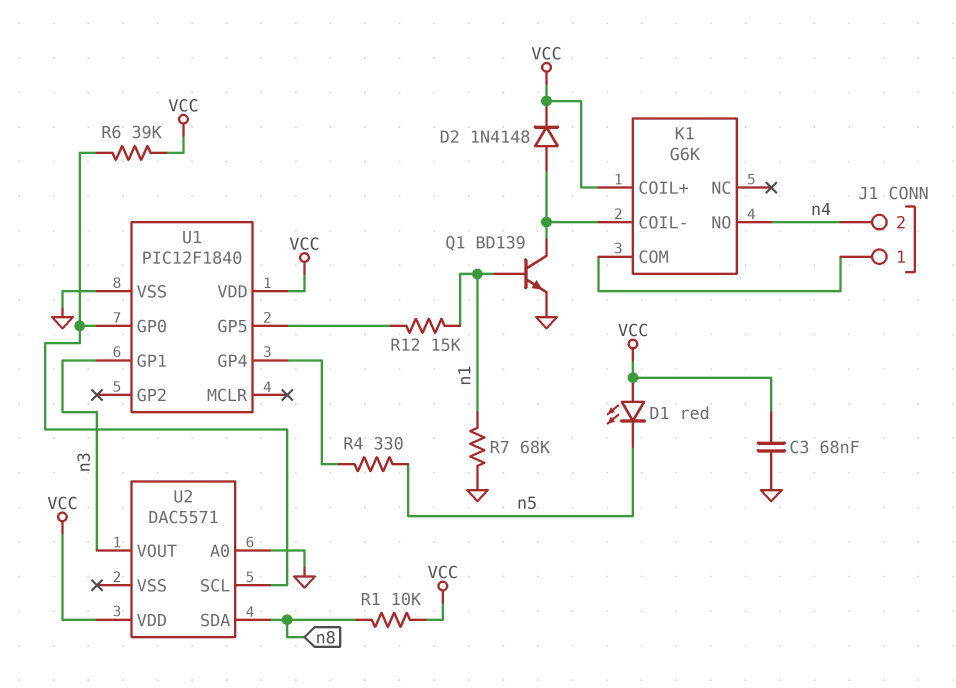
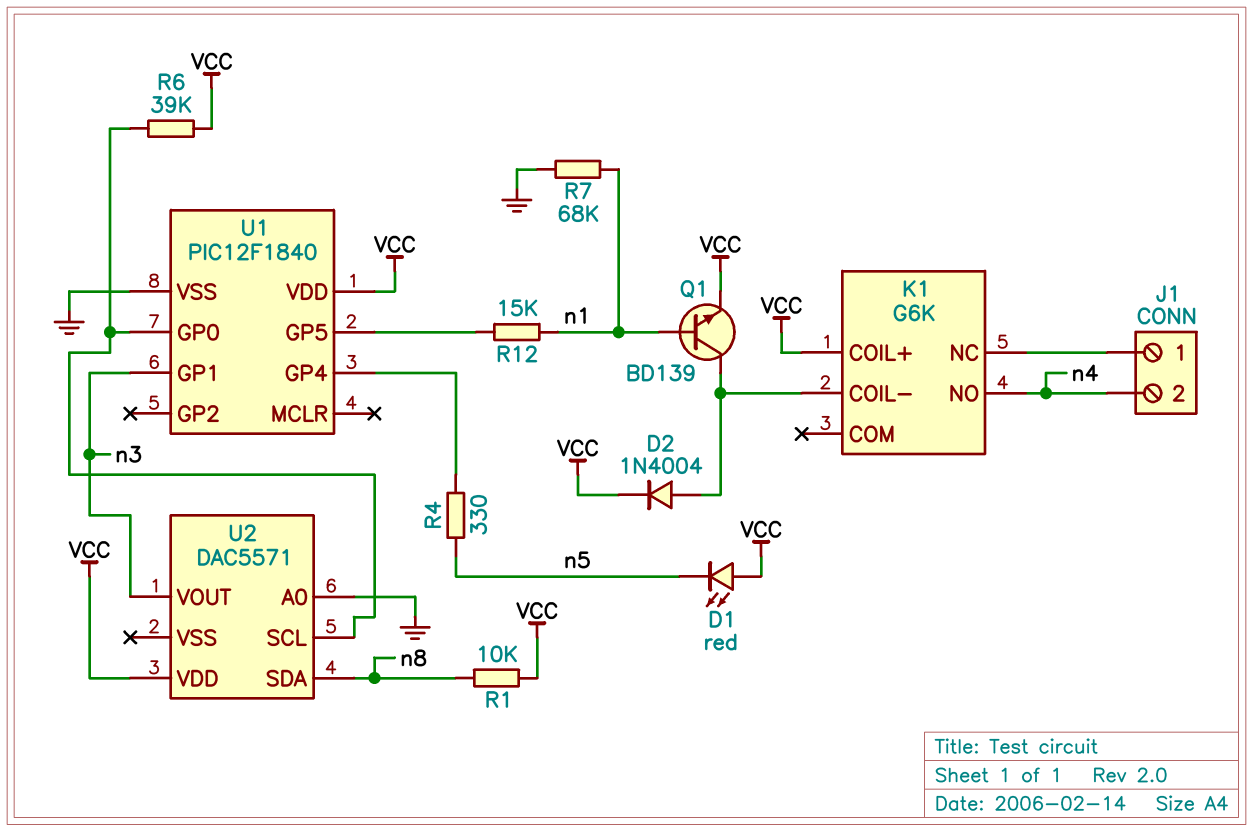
C3: 68nF (GND, VCC) -> none
D2: diode 1N4148 (A K1/COIL-, K VCC) -> diode 1N4004 (A K1/COIL-, K VCC)
K1 pin COM: J1/1 -> none
K1 pin NC: none -> J1/1
Q1: NPN BD139 (B n1, C K1/COIL-, E GND) -> NPN BD139 (B n1, C K1/COIL-, E VCC)

